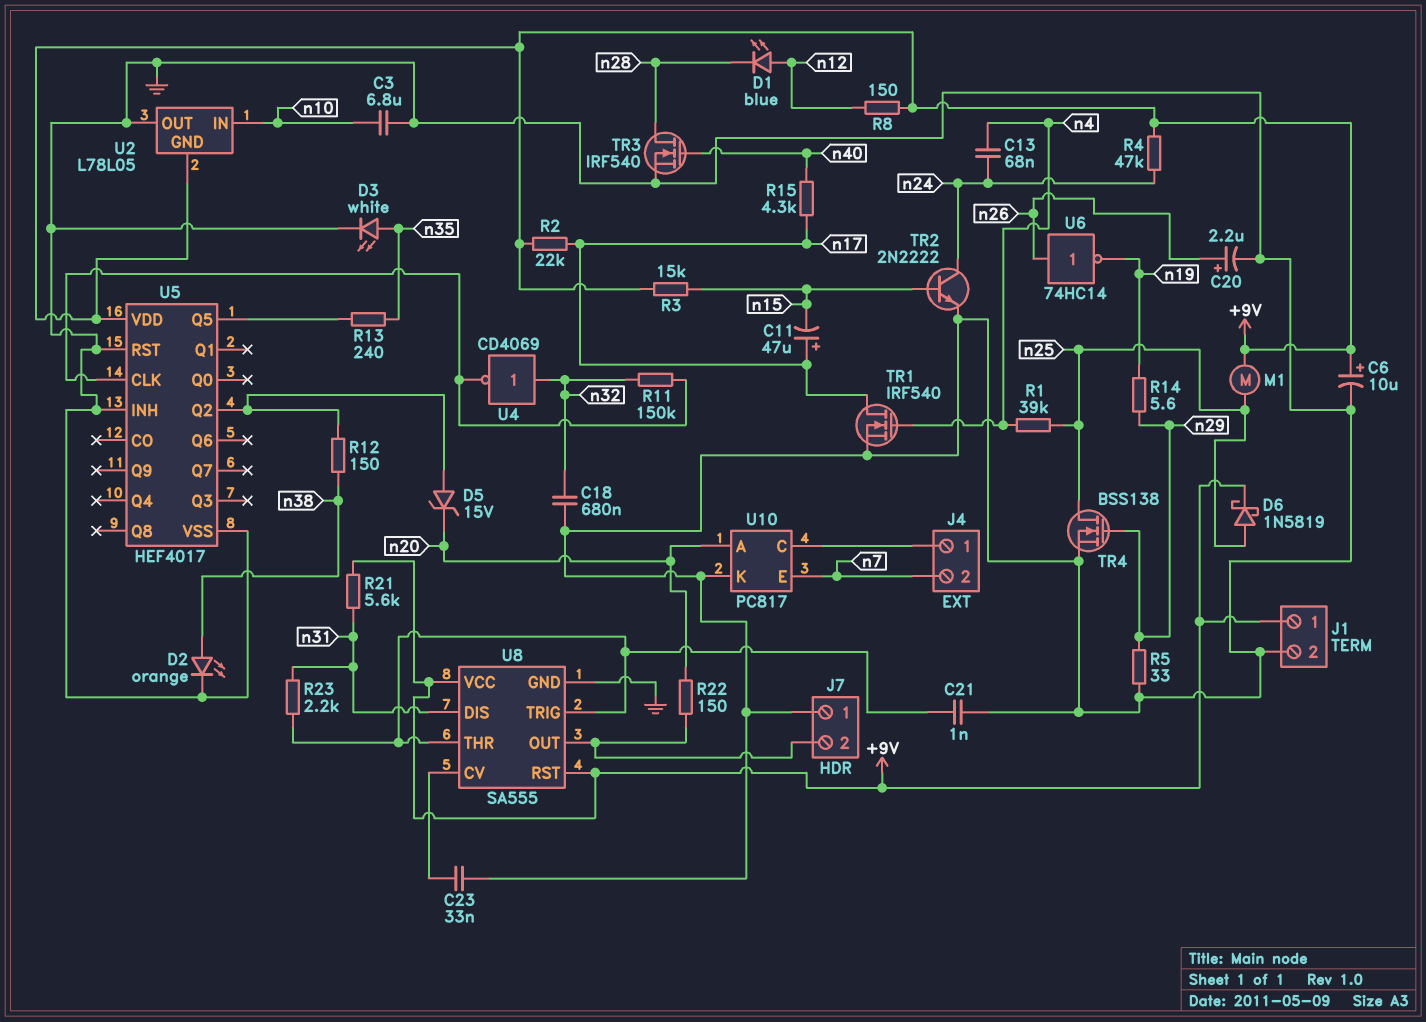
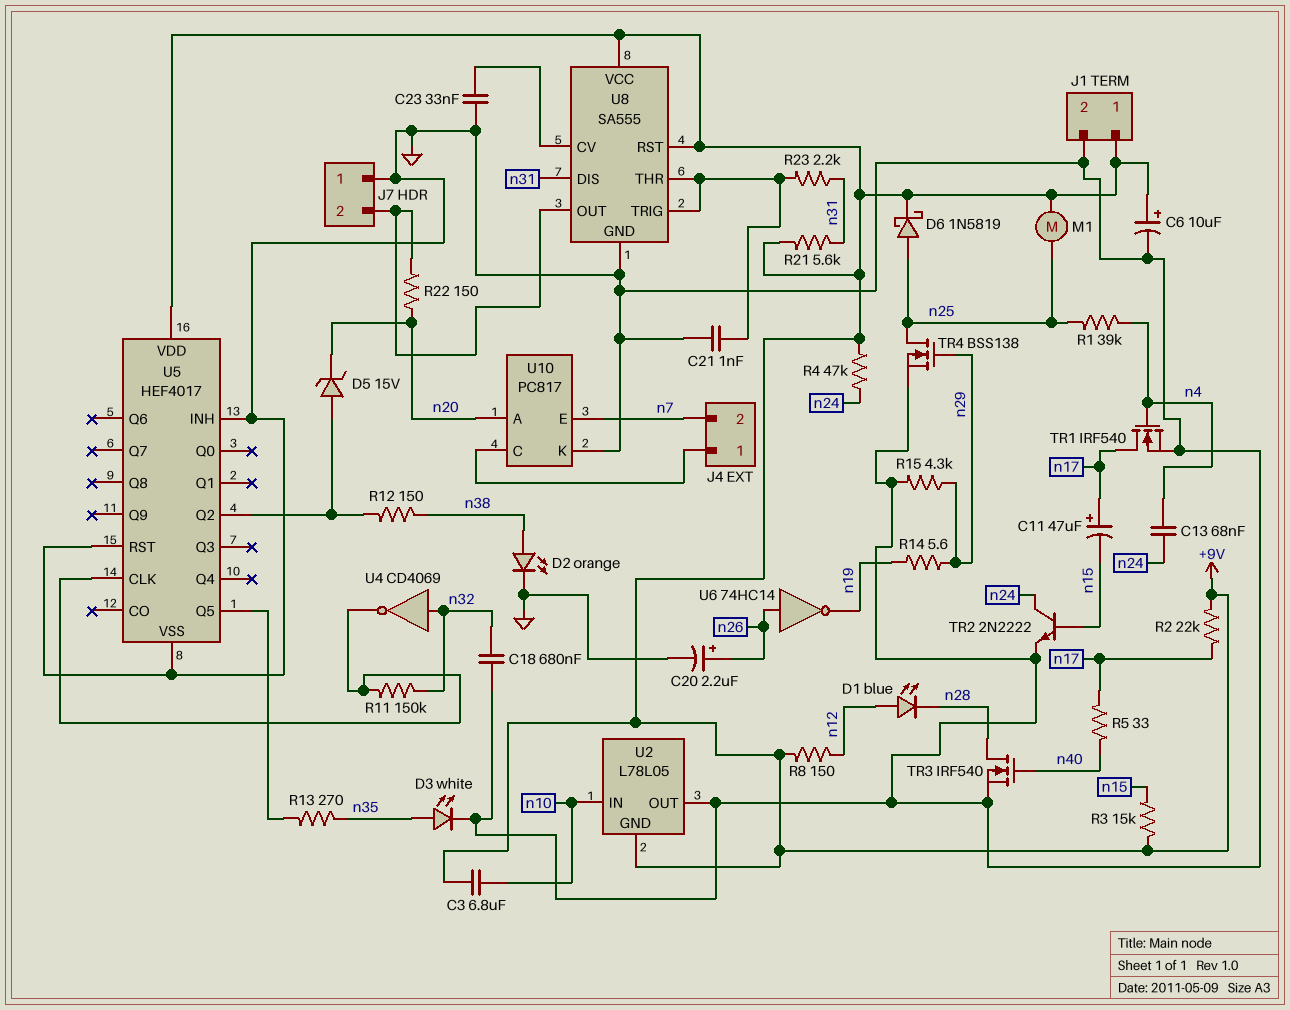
C3: 6.8uF (GND, n10) -> 6.8uF (+9V, n10)
R5: 33 (GND, n29) -> 33 (n17, n40)
R13: 240 (U5/Q5, n35) -> 270 (U5/Q5, n35)
R15: 4.3k (n17, n40) -> 4.3k (GND, n29)

